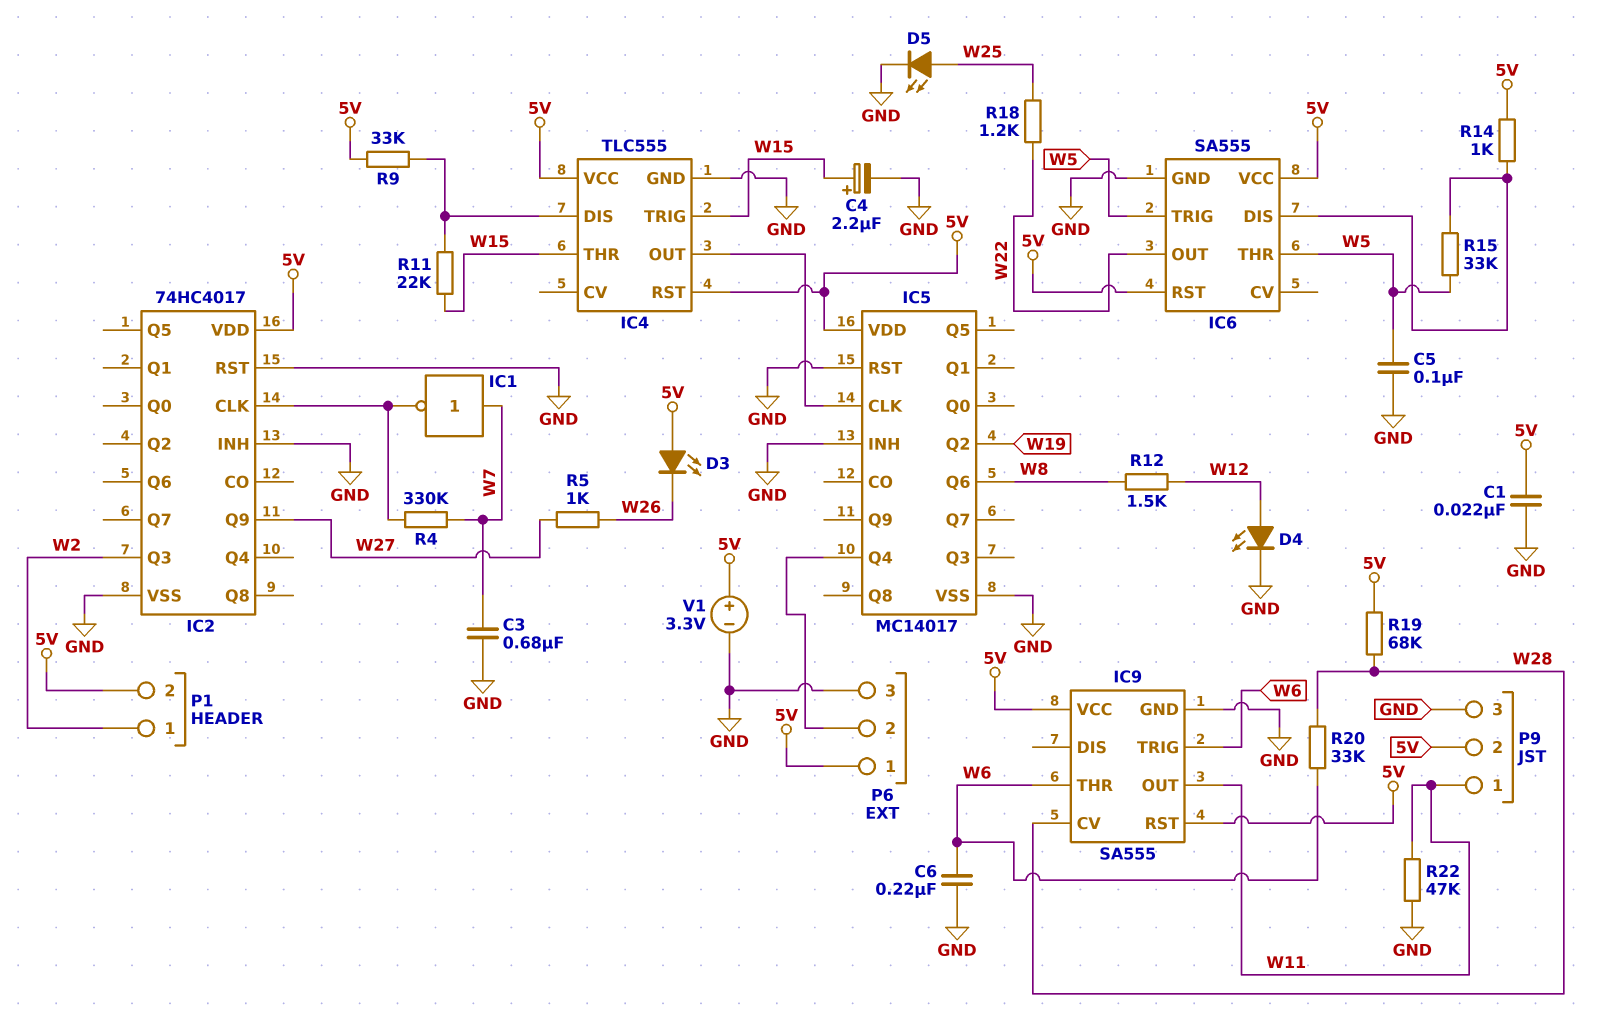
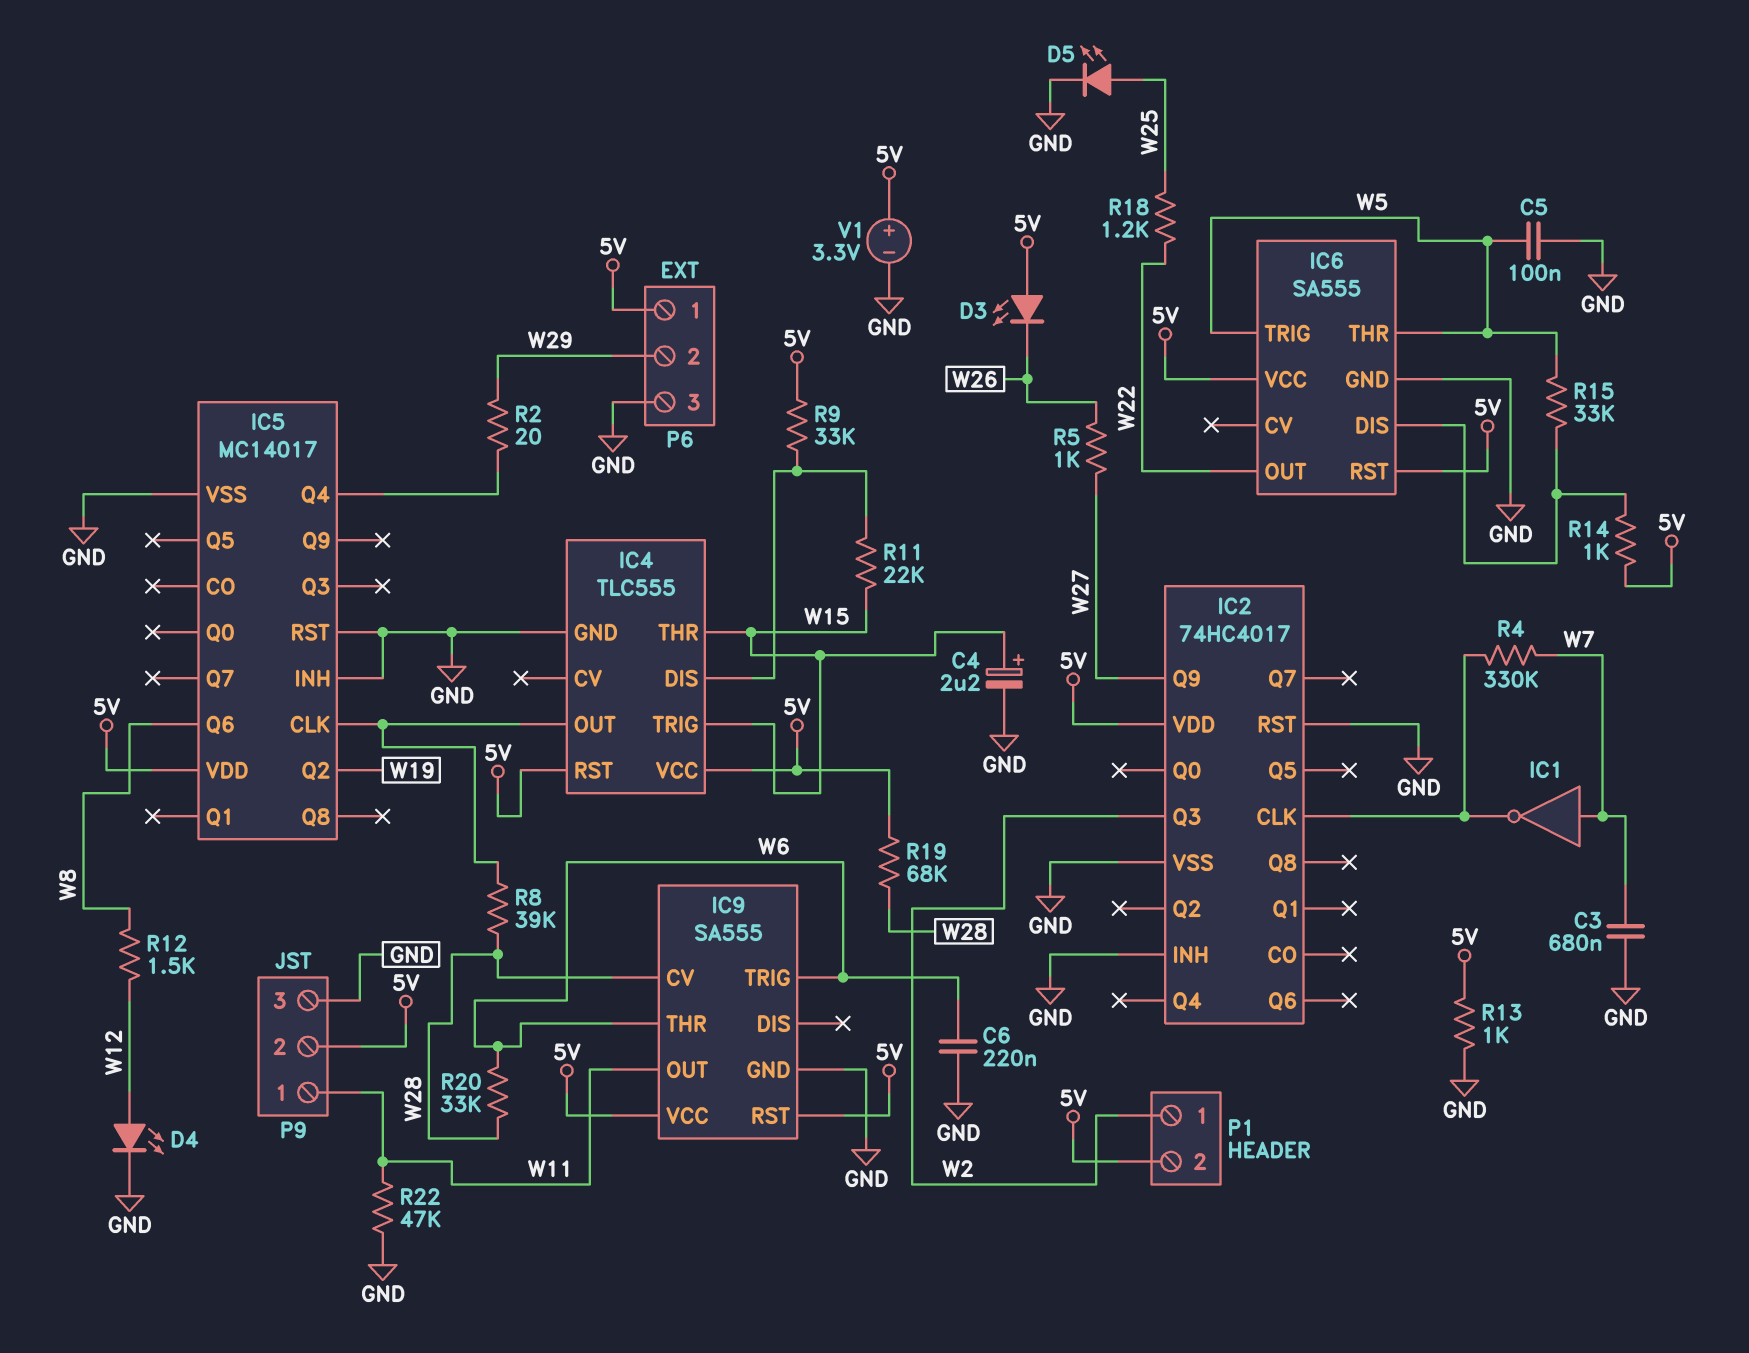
C1: 22nF (5V, GND) -> none
P6 pin 2: IC5/Q4 -> W29
R2: none -> 20 (IC5/Q4, W29)
R8: none -> 39k (IC4/OUT, W28)
R13: none -> 1k (5V, GND)

